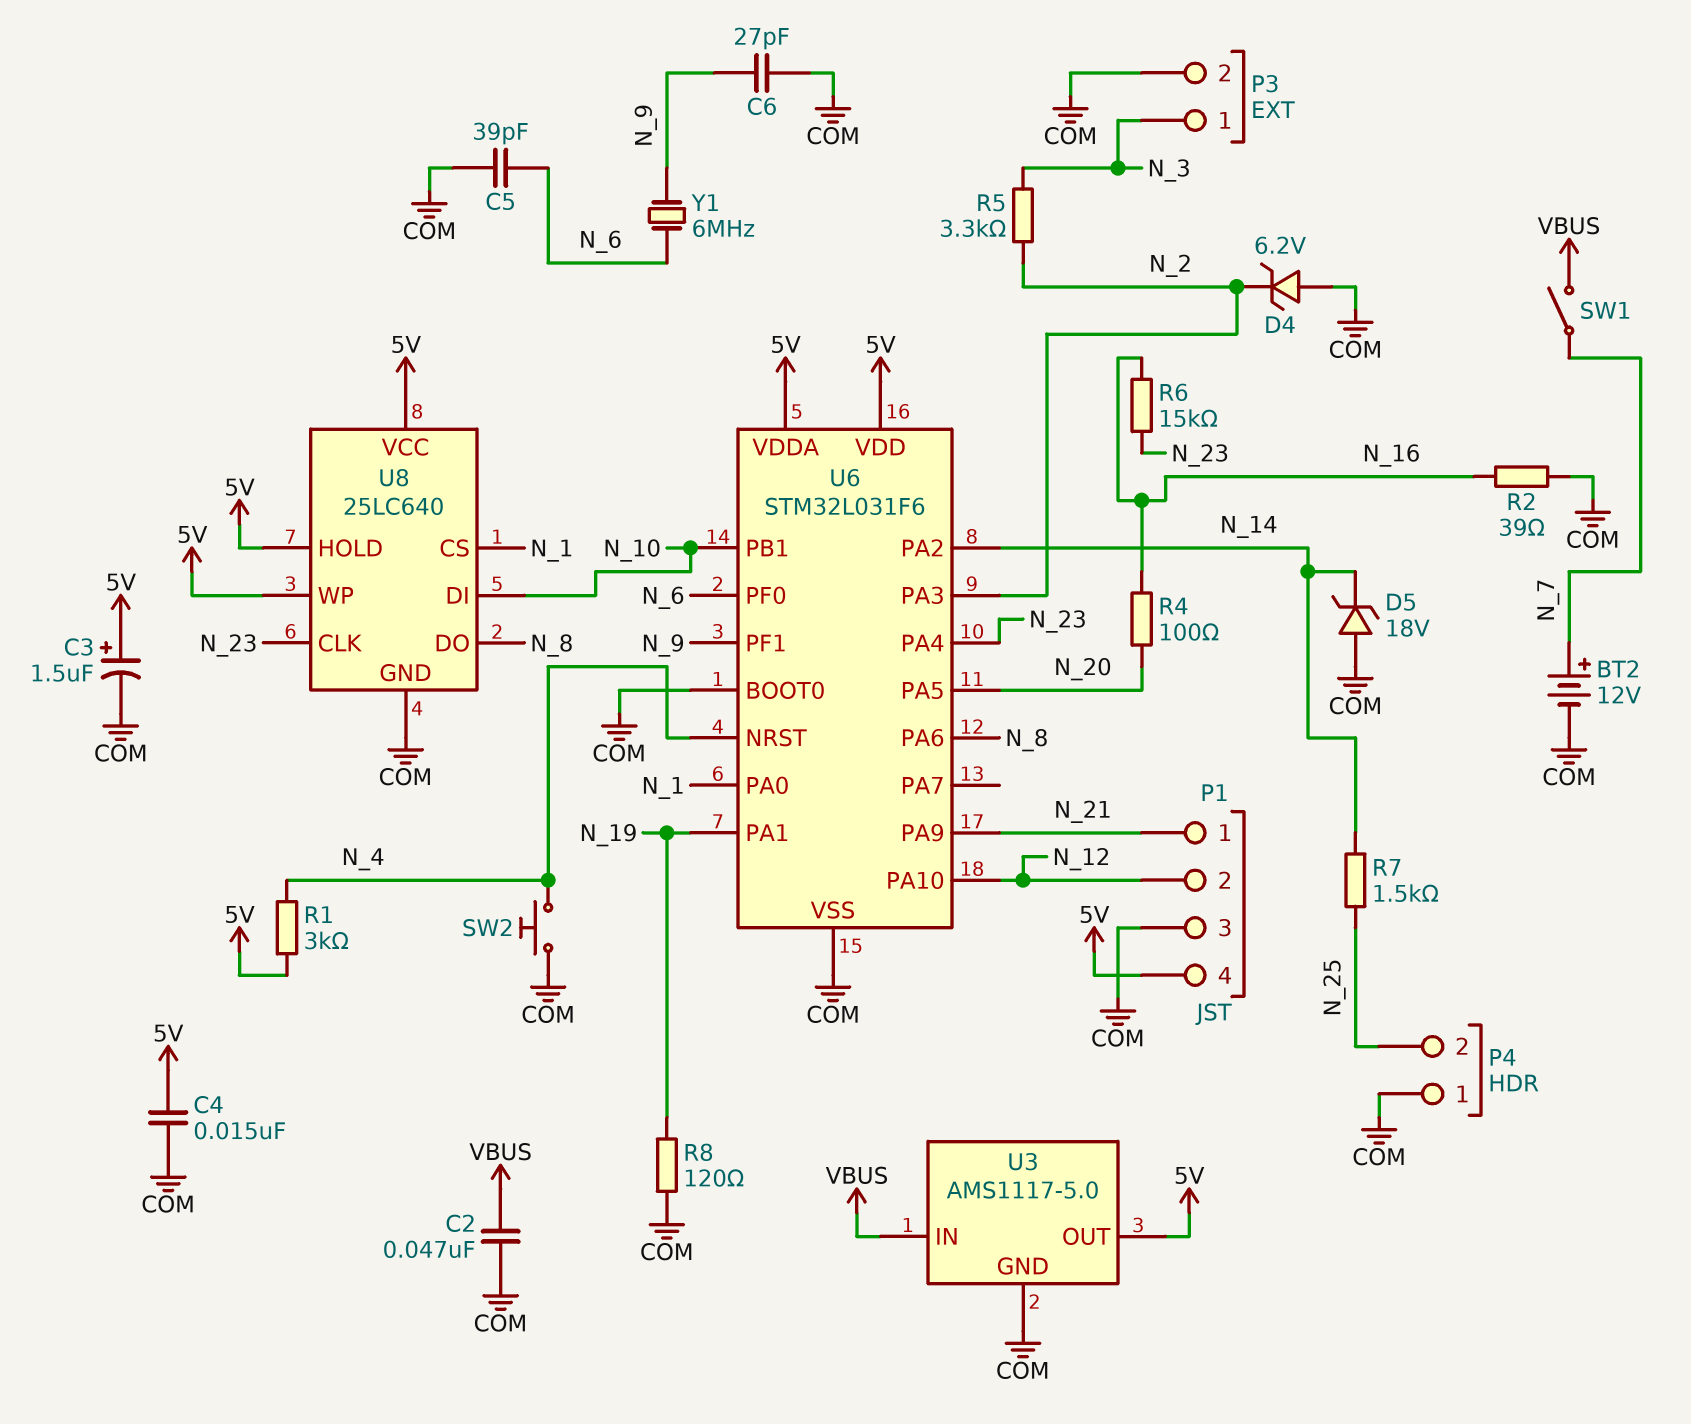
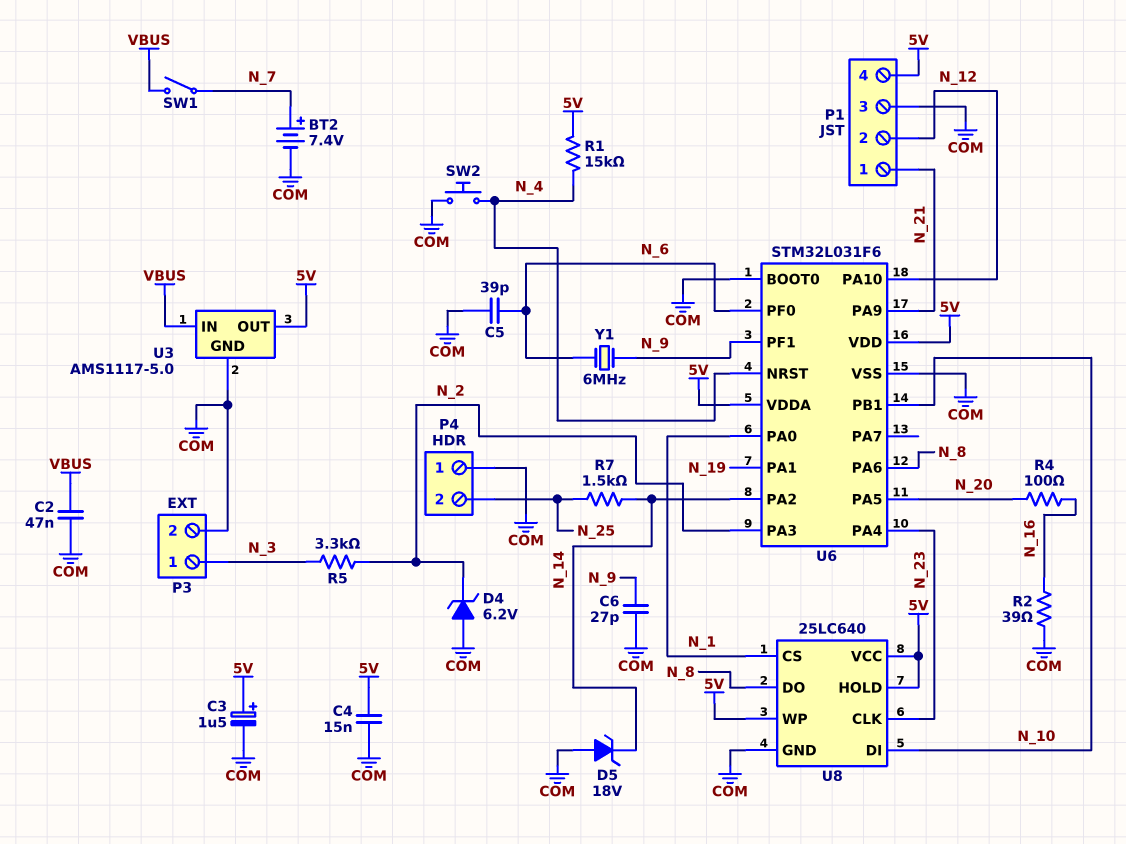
BT2: 12V (plus N_7, minus COM) -> 7.4V (plus N_7, minus COM)
R1: 3k (5V, N_4) -> 15k (5V, N_4)
R6: 15k (N_16, N_23) -> none
R8: 120 (COM, N_19) -> none

